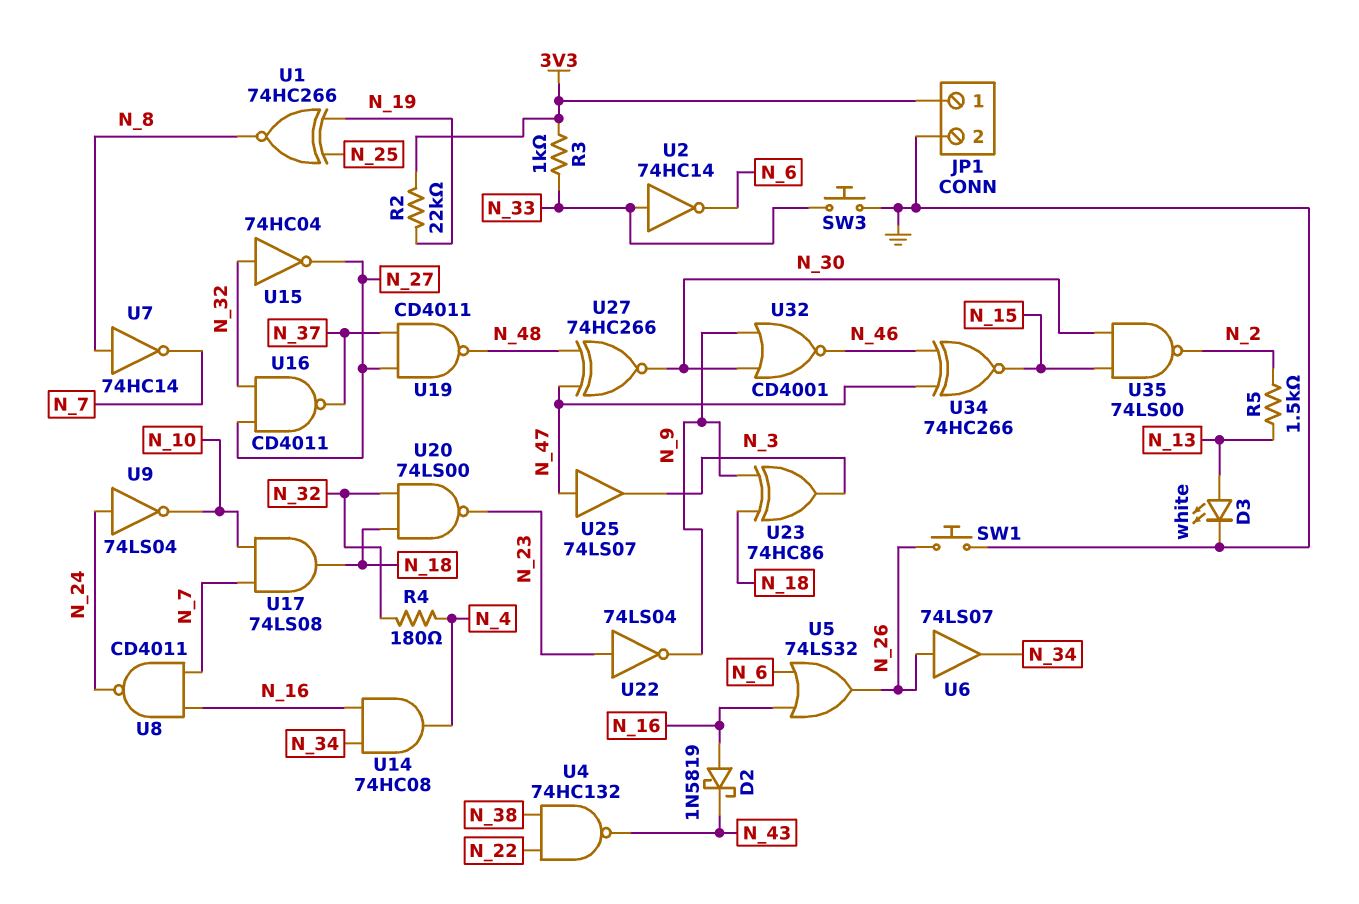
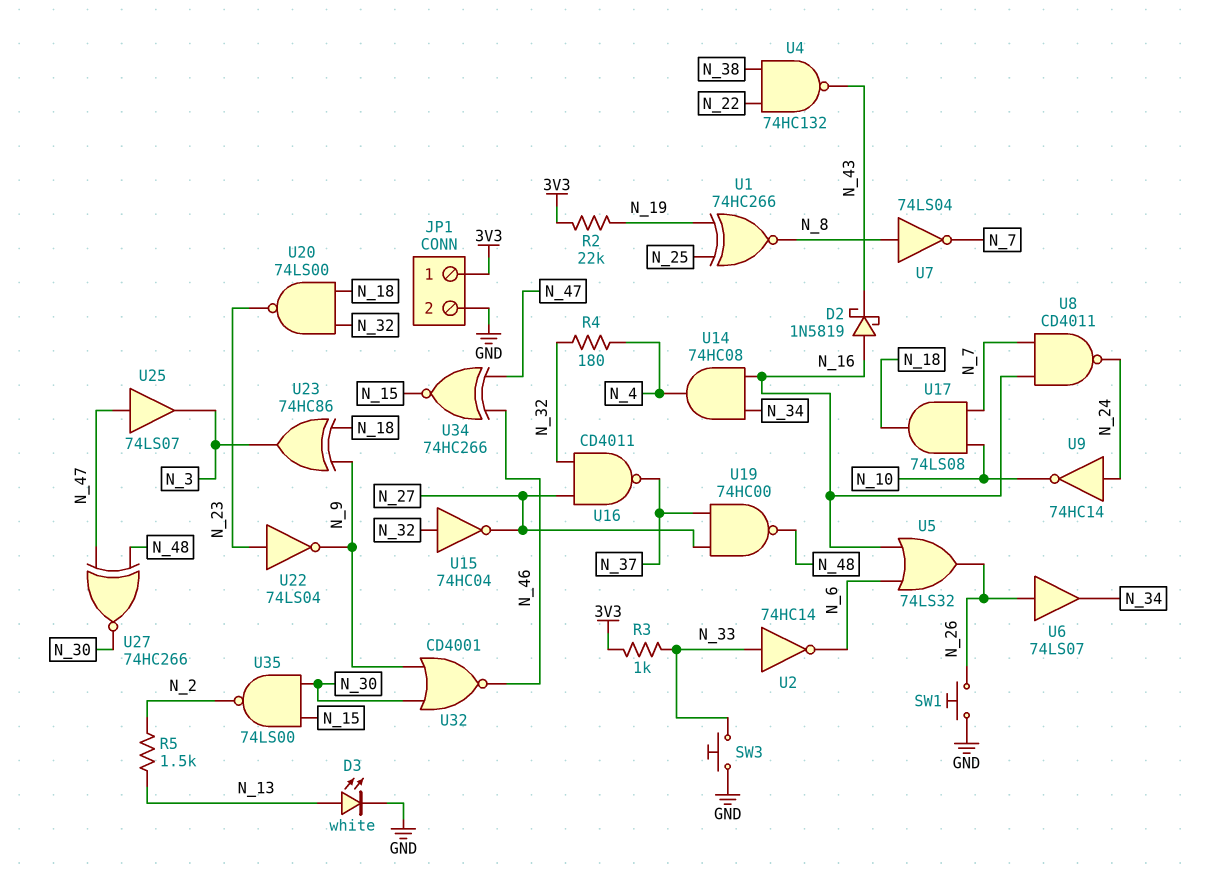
U7: NOT 74HC14 (in N_8, out N_7) -> NOT 74LS04 (in N_8, out N_7)
U9: NOT 74LS04 (in N_24, out N_10) -> NOT 74HC14 (in N_24, out N_10)
U19: NAND CD4011 (in N_27, in N_37, out N_48) -> NAND 74HC00 (in N_27, in N_37, out N_48)

